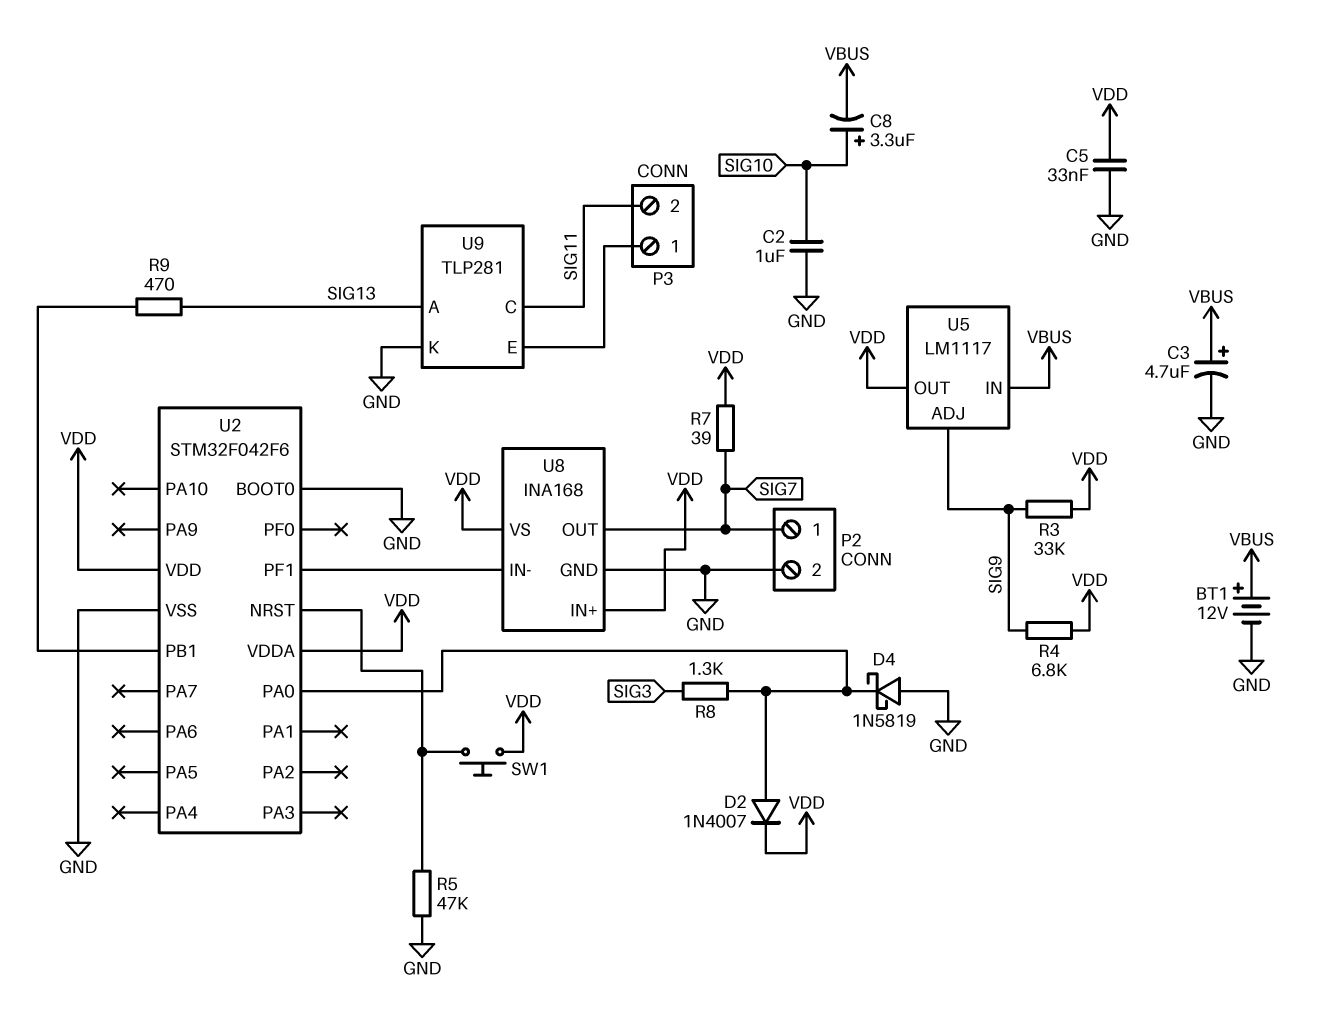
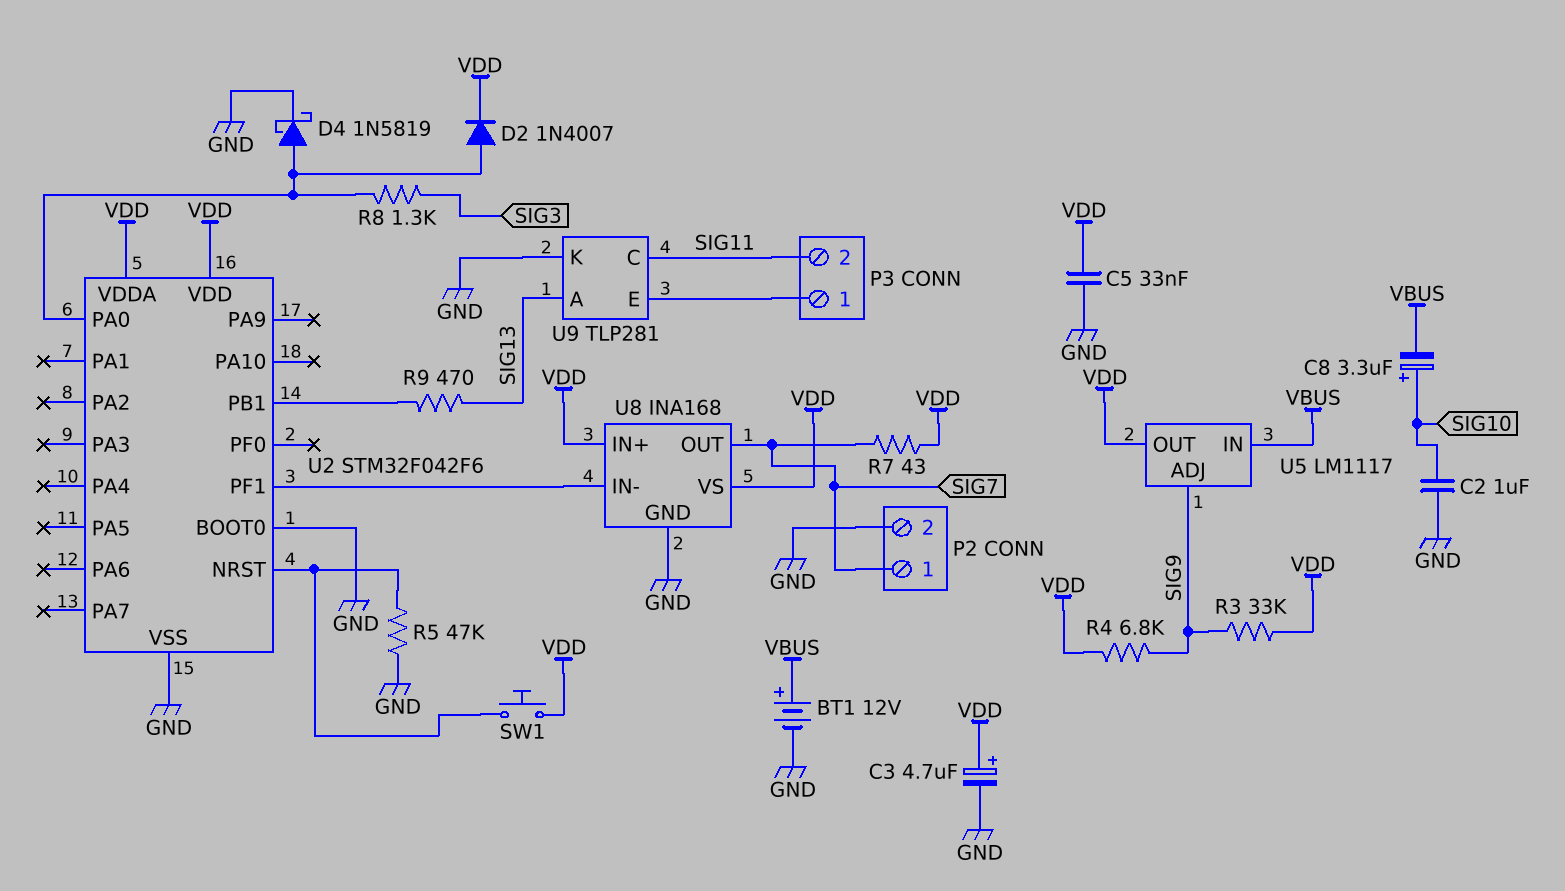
C3: 4.7uF (plus VBUS, minus GND) -> 4.7uF (plus VDD, minus GND)
D4: schottky 1N5819 (A GND, K U2/PA0) -> schottky 1N5819 (A U2/PA0, K GND)
R7: 39 (SIG7, VDD) -> 43 (SIG7, VDD)

